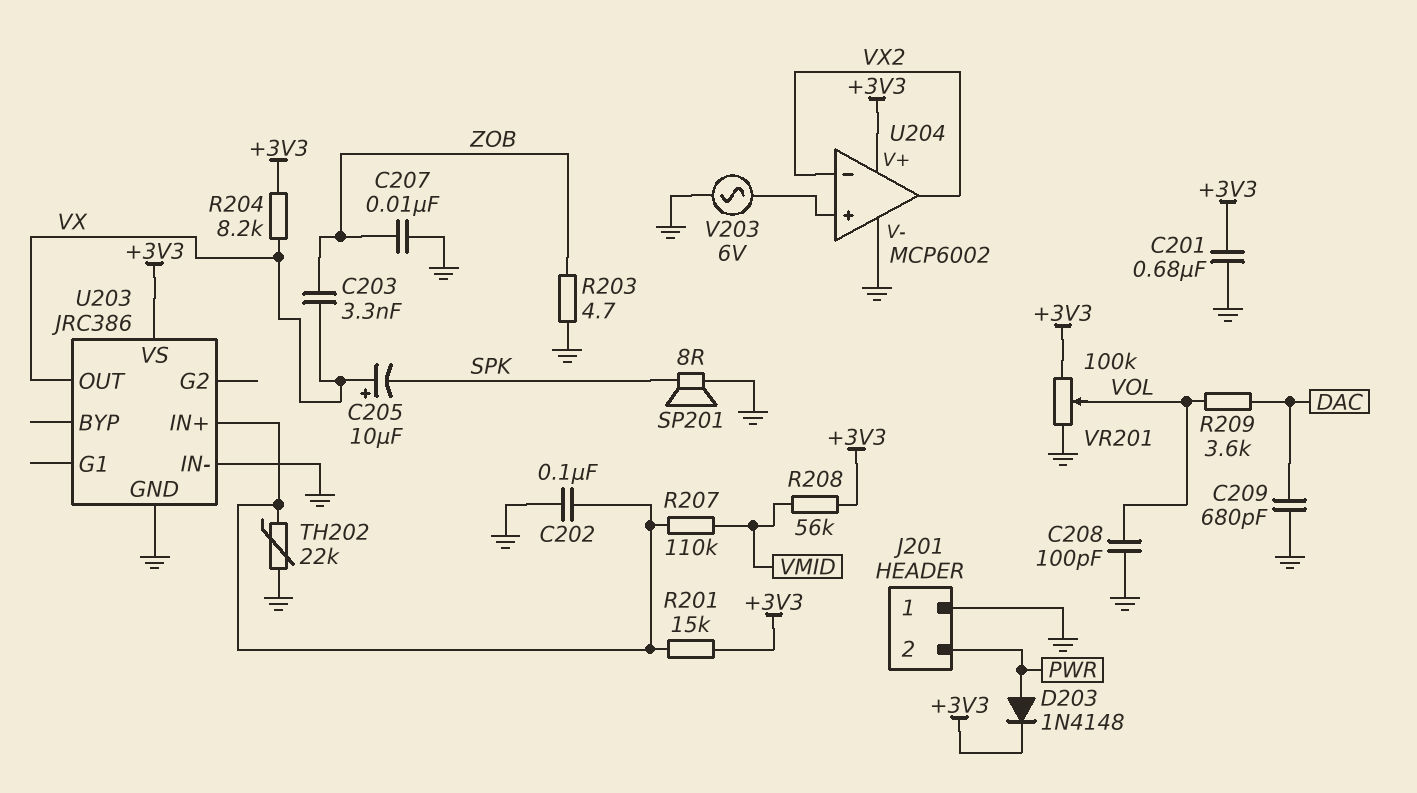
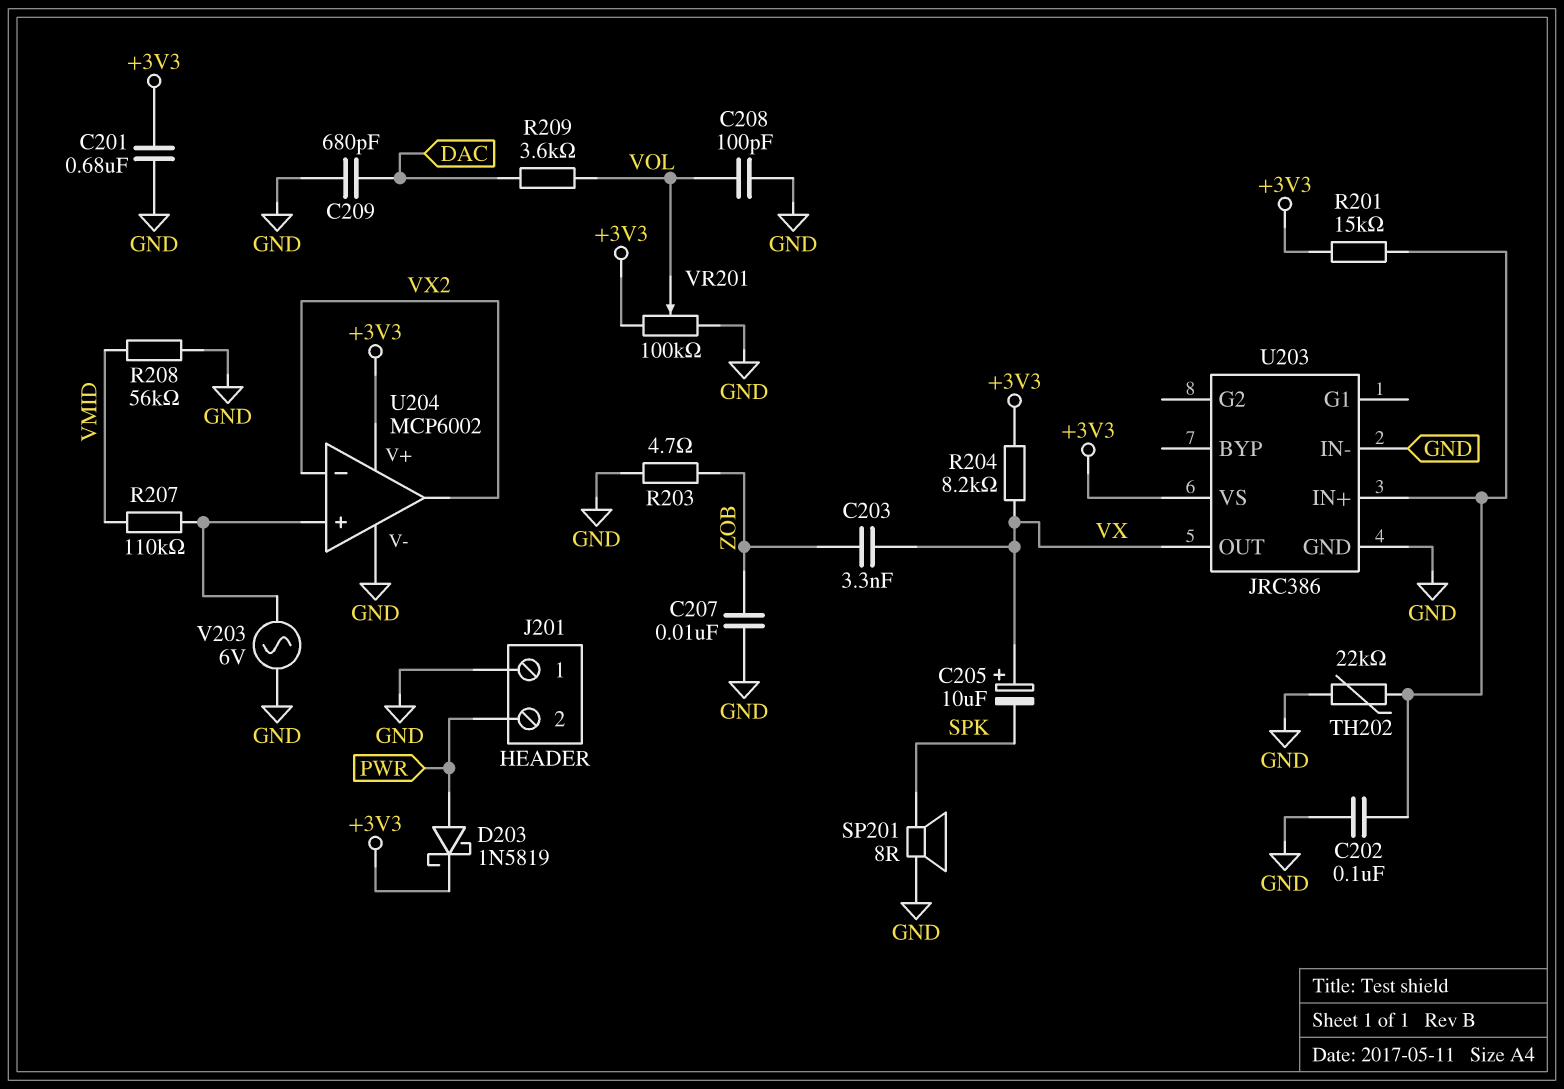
D203: diode 1N4148 (A PWR, K +3V3) -> schottky 1N5819 (A PWR, K +3V3)
R207: 110k (U203/IN+, VMID) -> 110k (U204/in+, VMID)
R208: 56k (+3V3, VMID) -> 56k (GND, VMID)

